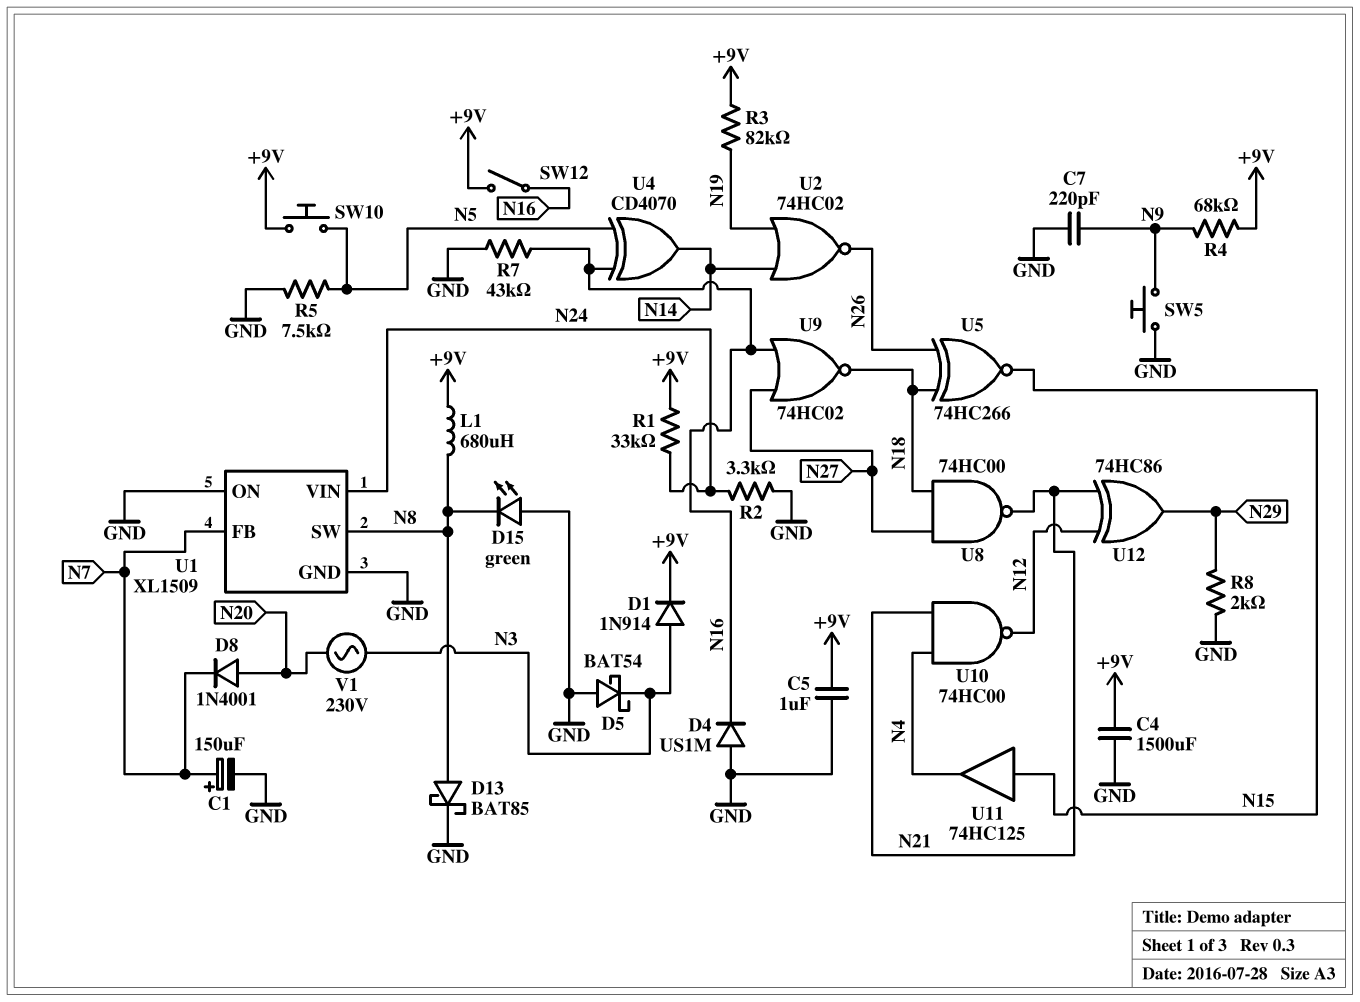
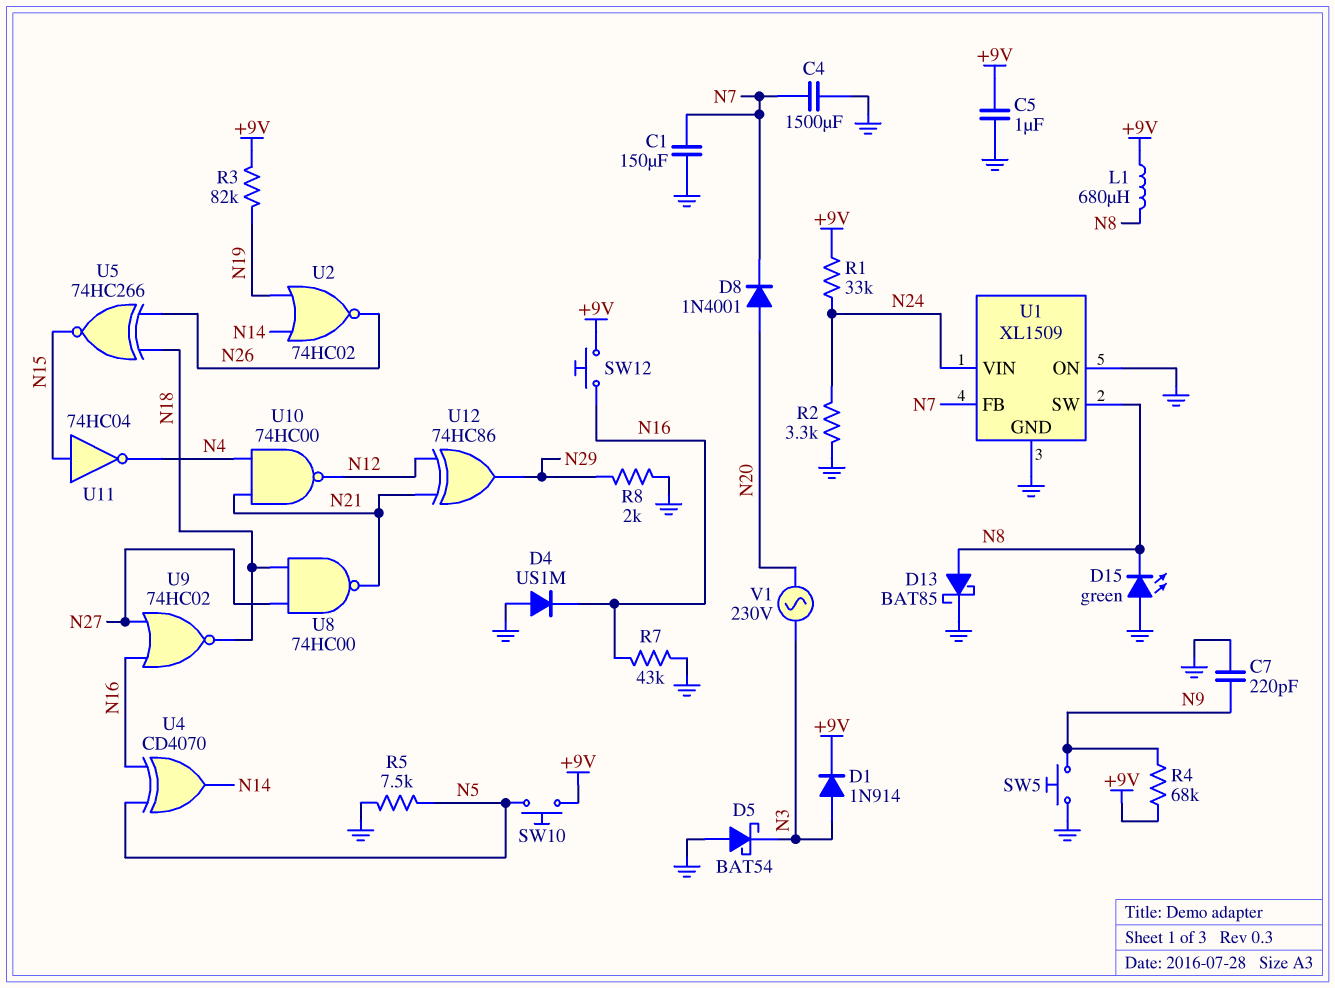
C1: 150uF (plus N7, minus GND) -> 150uF (GND, N7)
C4: 1500uF (+9V, GND) -> 1500uF (GND, N7)
SW12: switch (+9V, N16) -> button (+9V, N16)
U11: buffer 74HC125 (in N15, out N4) -> NOT 74HC04 (in N15, out N4)

